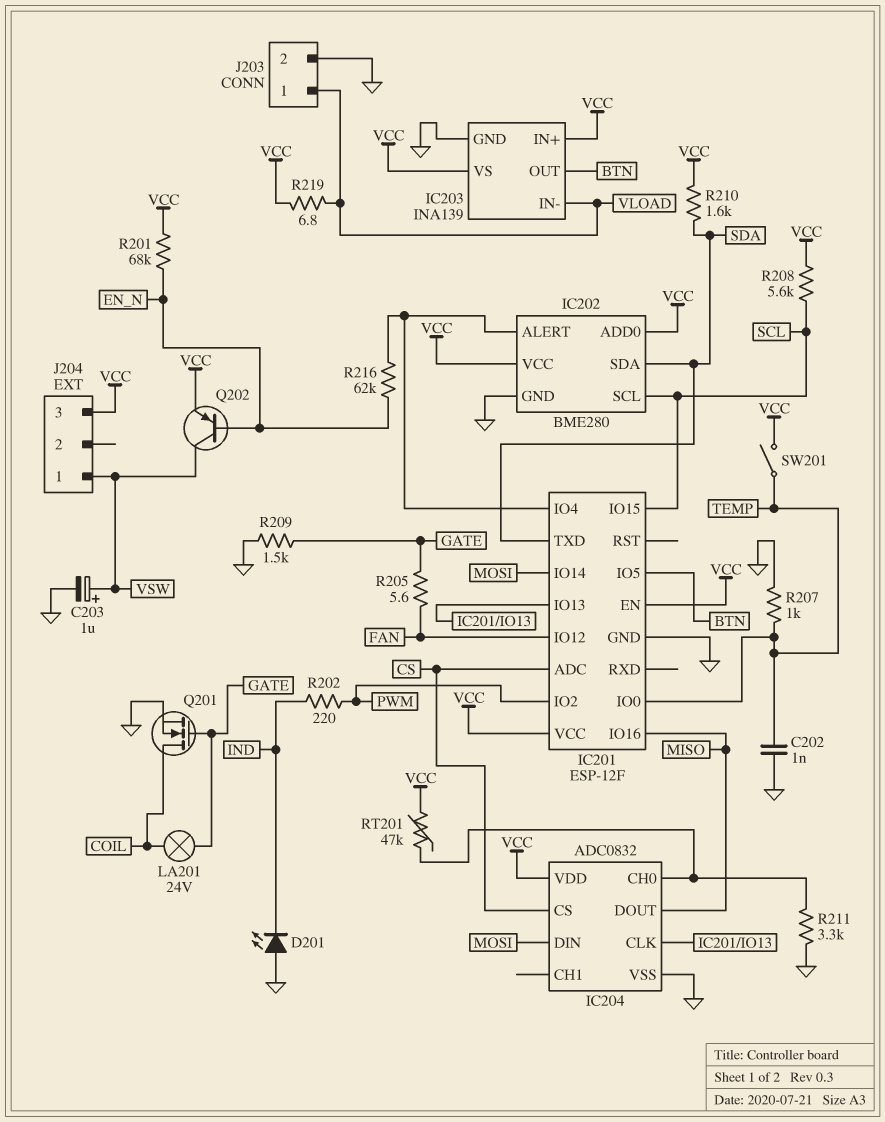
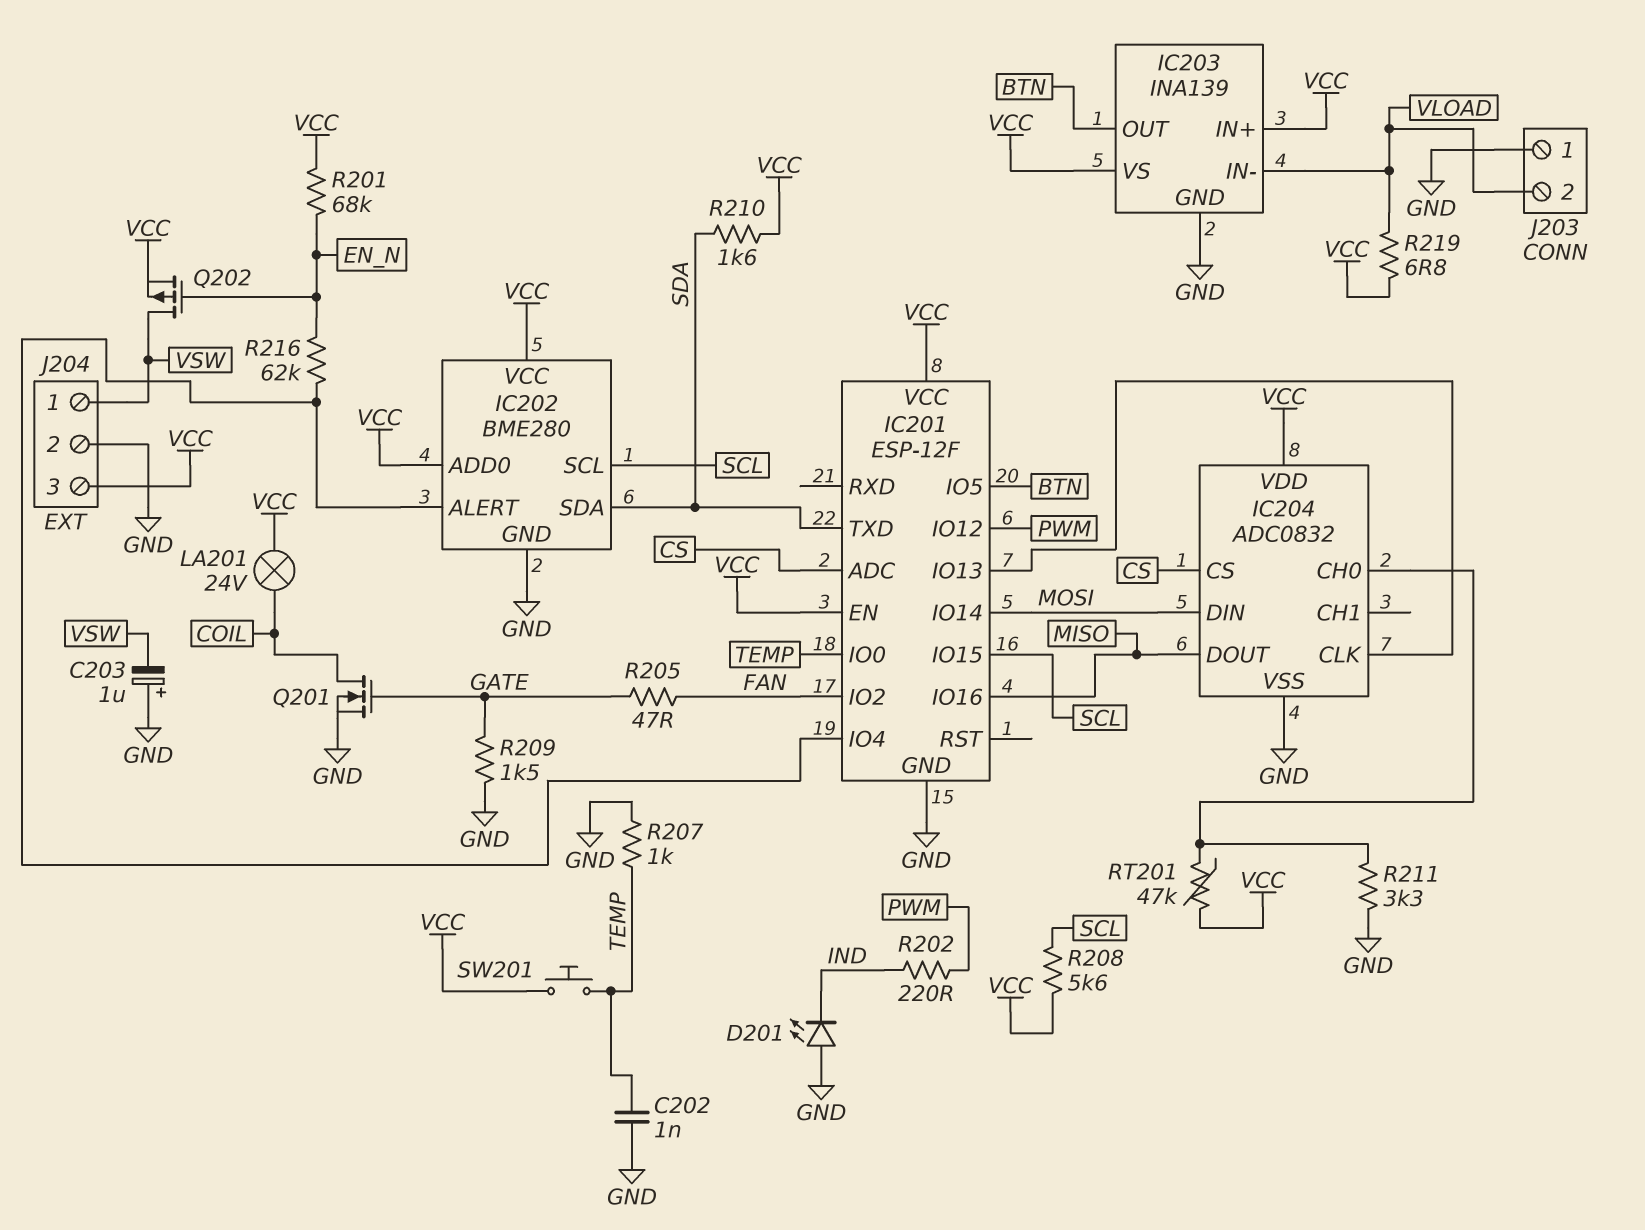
C203: 1uF (plus VSW, minus GND) -> 1uF (plus GND, minus VSW)
IC201 pin IO2: PWM -> FAN
IC201 pin IO12: FAN -> PWM
J203 pin 1: VLOAD -> GND
J203 pin 2: GND -> VLOAD
J204 pin 2: none -> GND
LA201: lamp 24V (COIL, GATE) -> lamp 24V (COIL, VCC)
Q202: PNP (B EN_N, C VSW, E VCC) -> PMOS (G EN_N, D VSW, S VCC)
R205: 5.6 (FAN, GATE) -> 47 (FAN, GATE)
SW201: switch (TEMP, VCC) -> button (TEMP, VCC)

